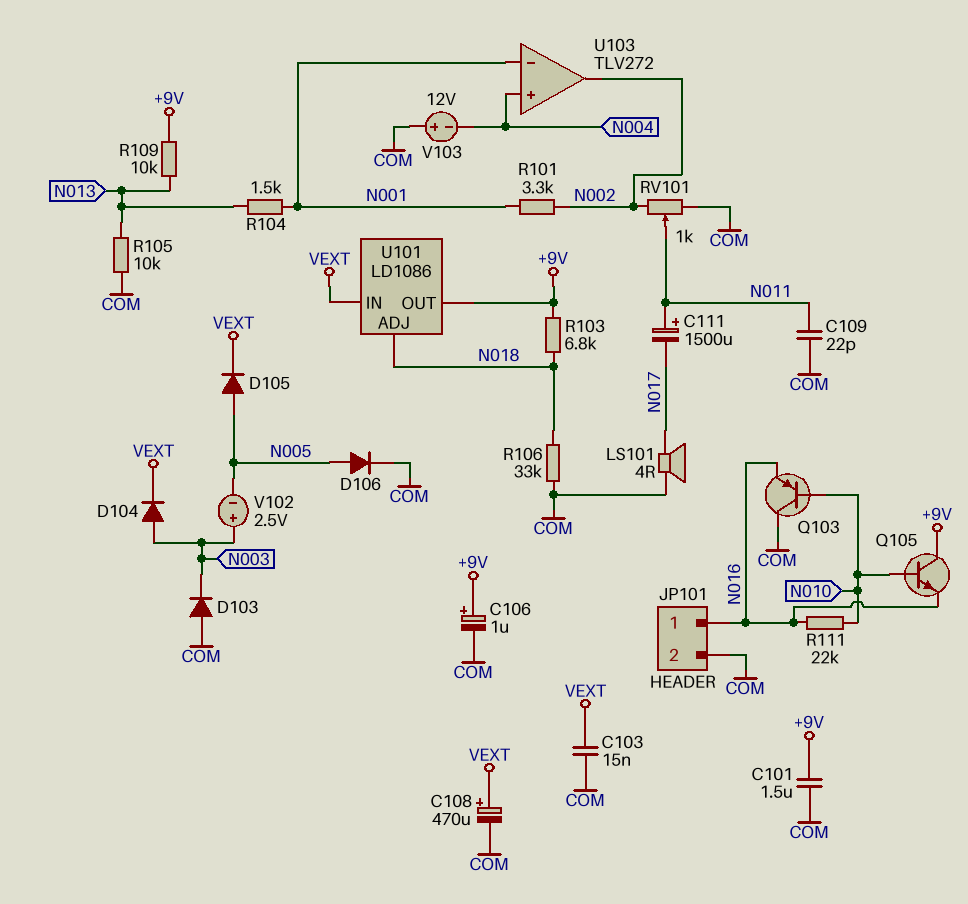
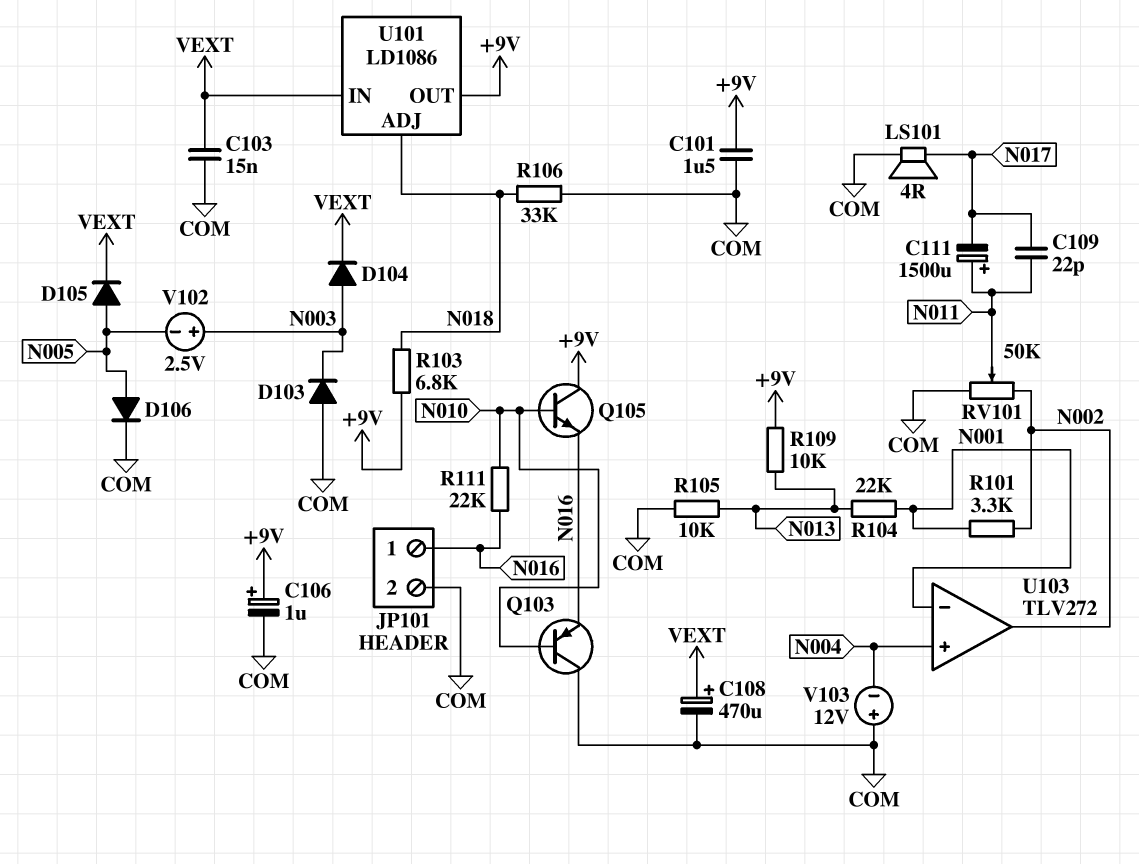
C109: 22pF (COM, N011) -> 22pF (N011, N017)
R104: 1.5k (N001, N013) -> 22k (N001, N013)
RV101: 1k (COM, N002, wiper N011) -> 50k (COM, N002, wiper N011)

